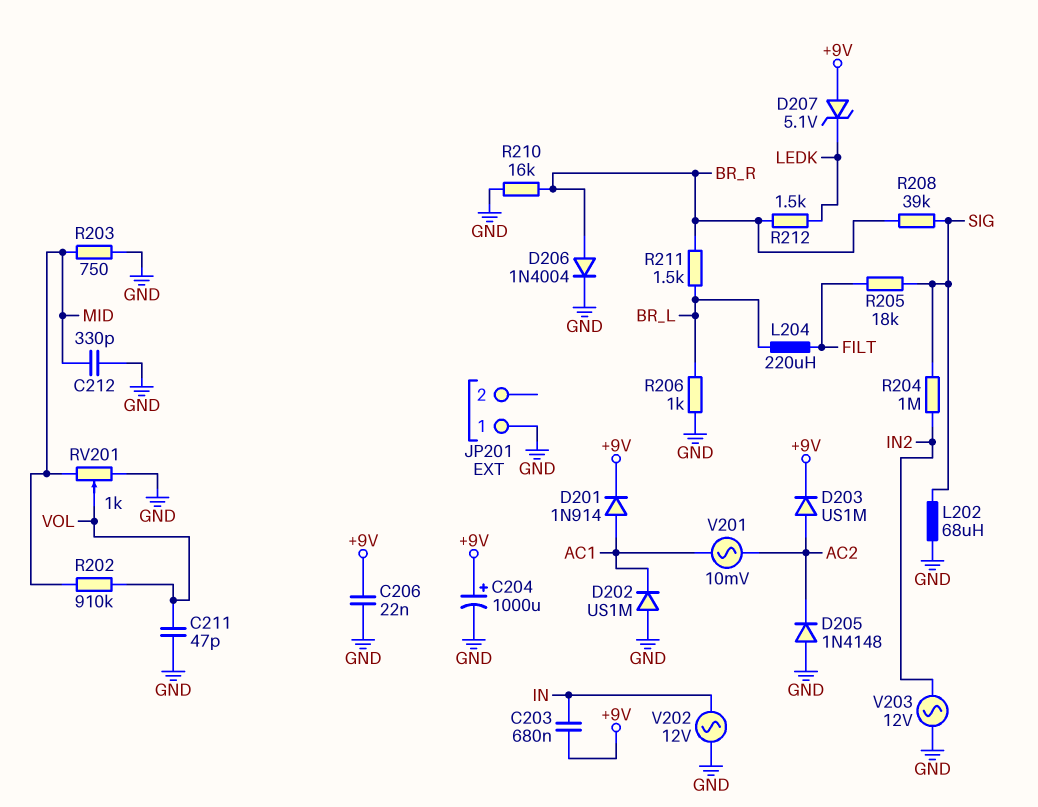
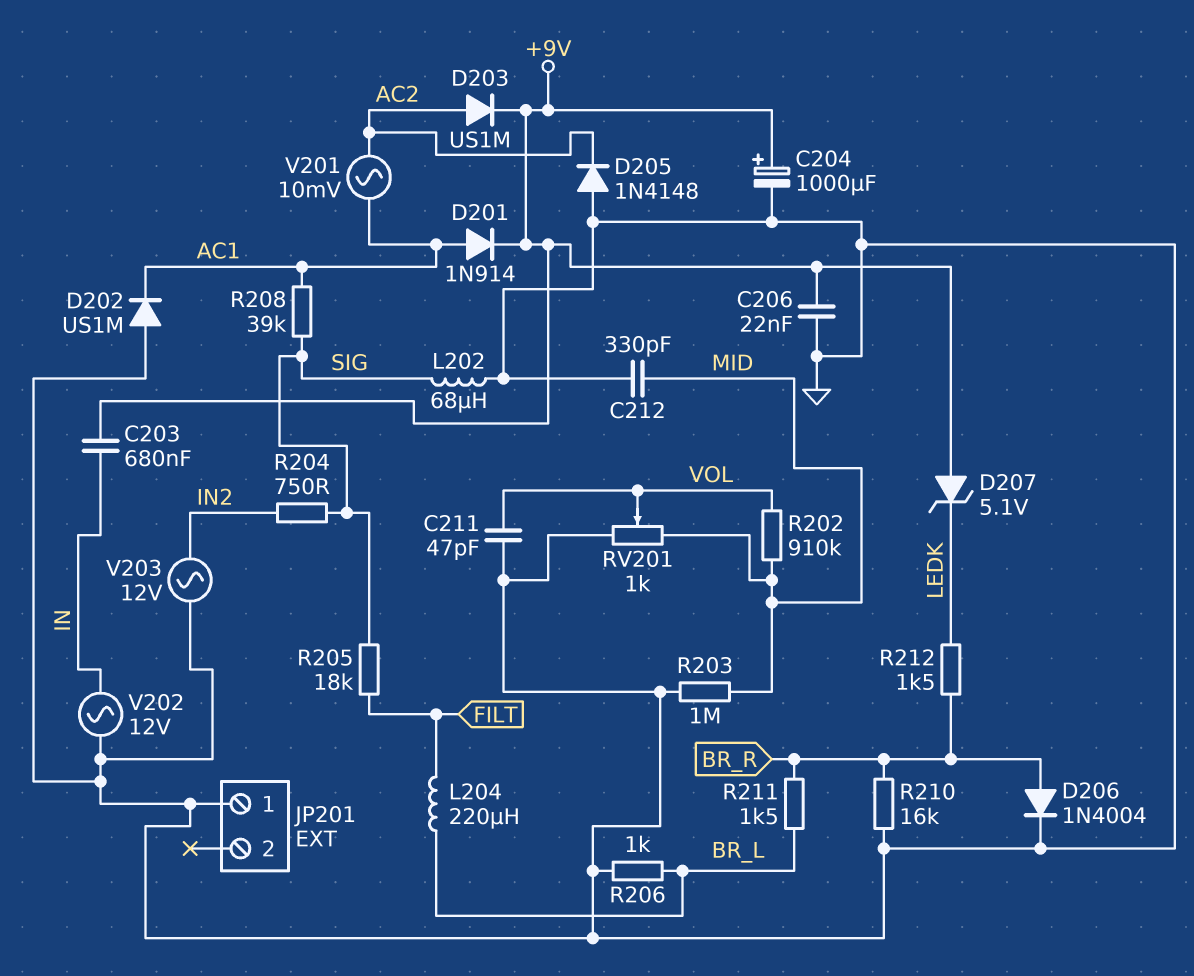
R203: 750 (GND, MID) -> 1M (GND, MID)
R204: 1M (IN2, SIG) -> 750 (IN2, SIG)
R208: 39k (BR_R, SIG) -> 39k (AC1, SIG)

